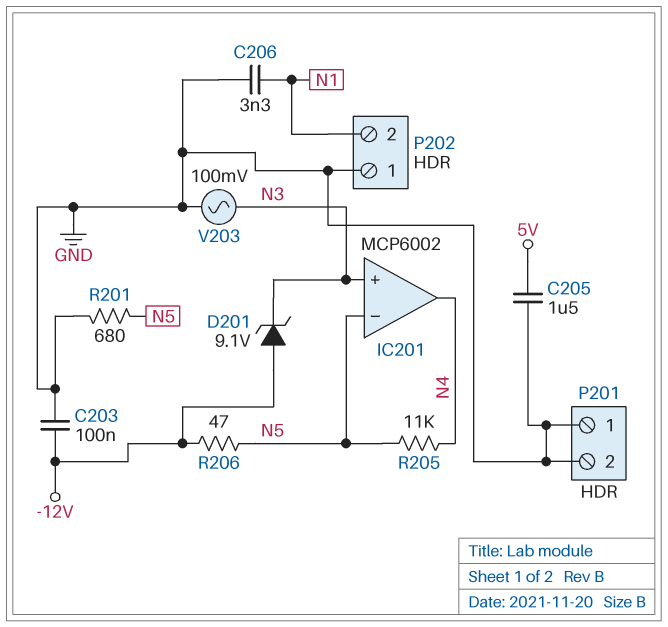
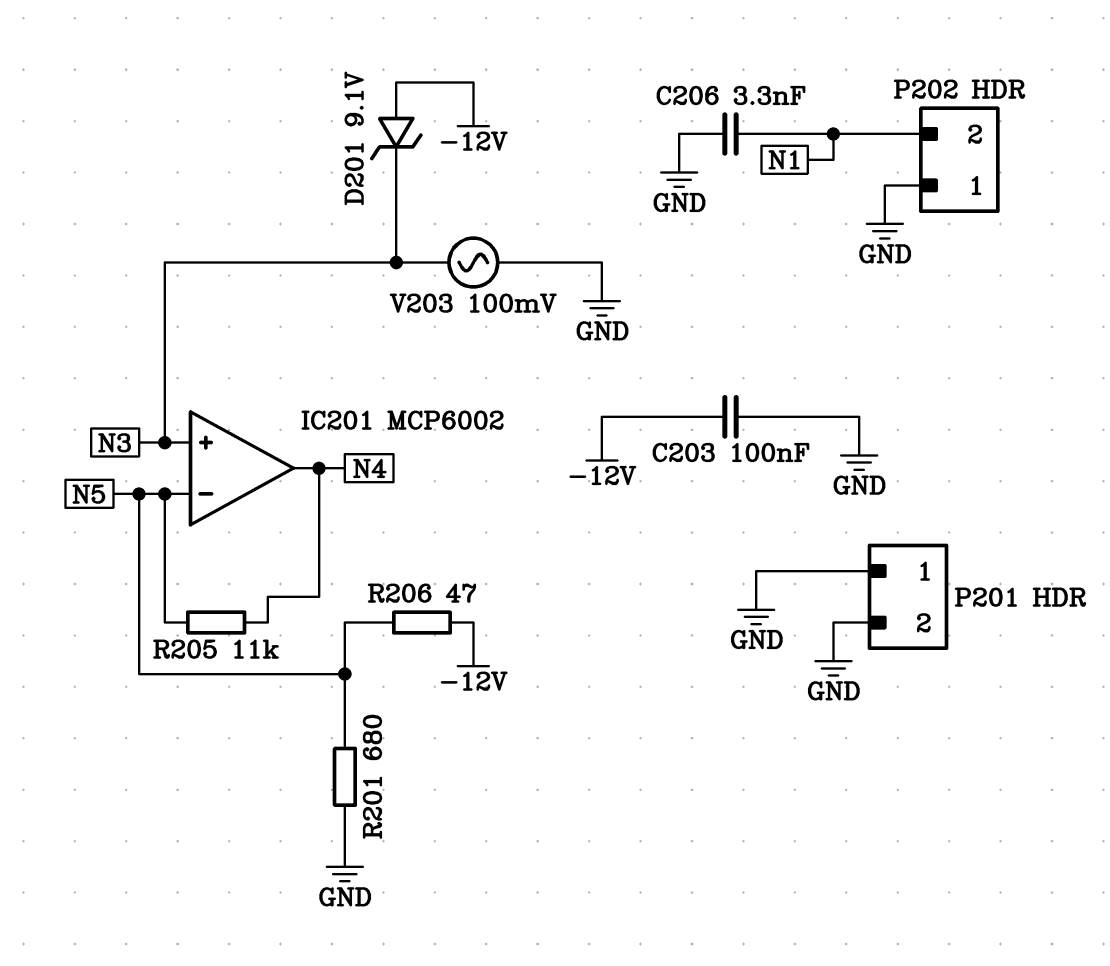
C205: 1.5uF (5V, GND) -> none

